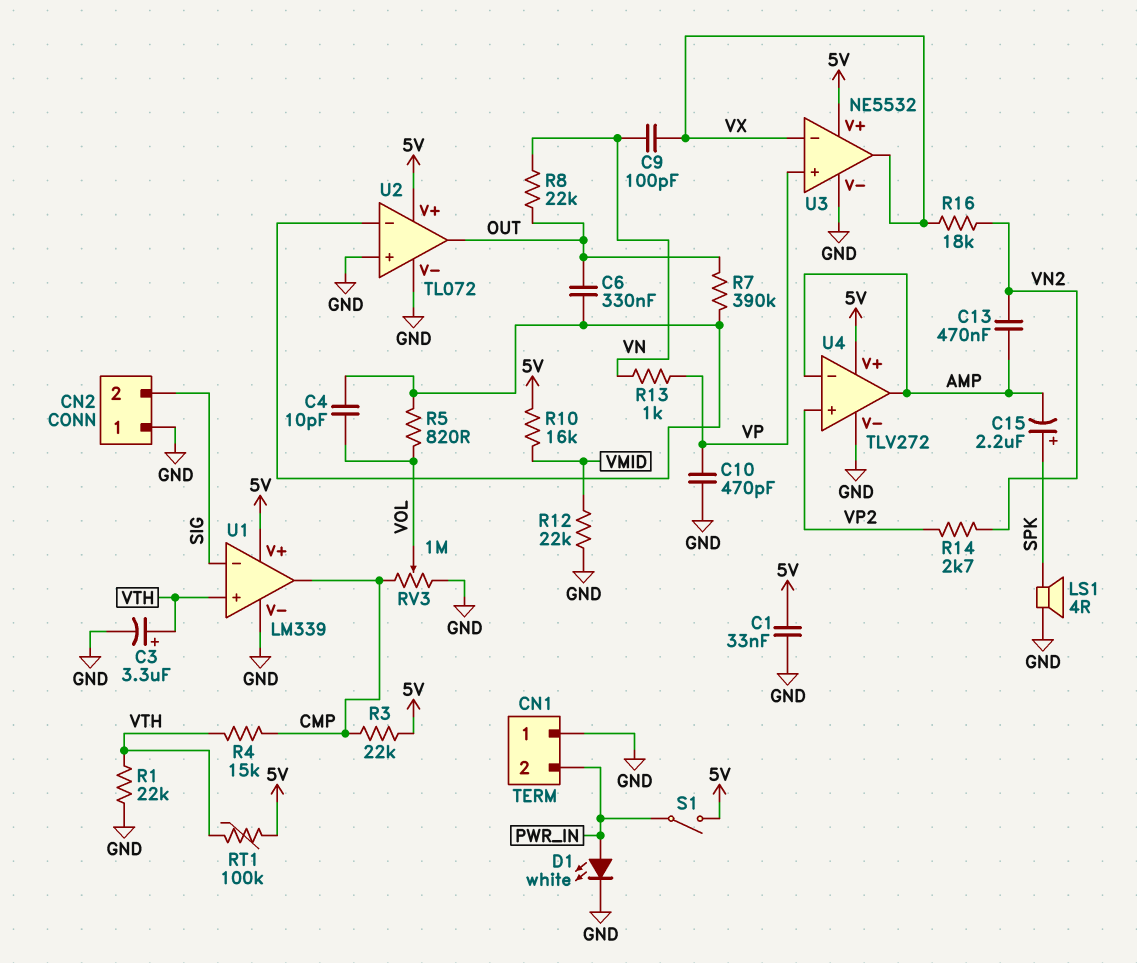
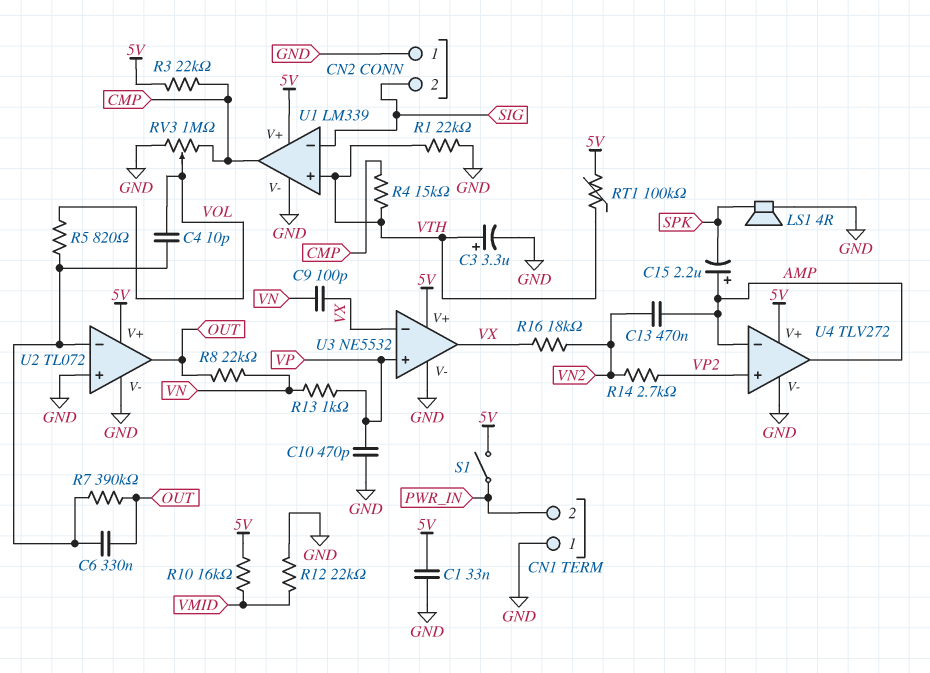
C15: 2.2uF (plus SPK, minus AMP) -> 2.2uF (plus AMP, minus SPK)
D1: LED white (A PWR_IN, K GND) -> none

